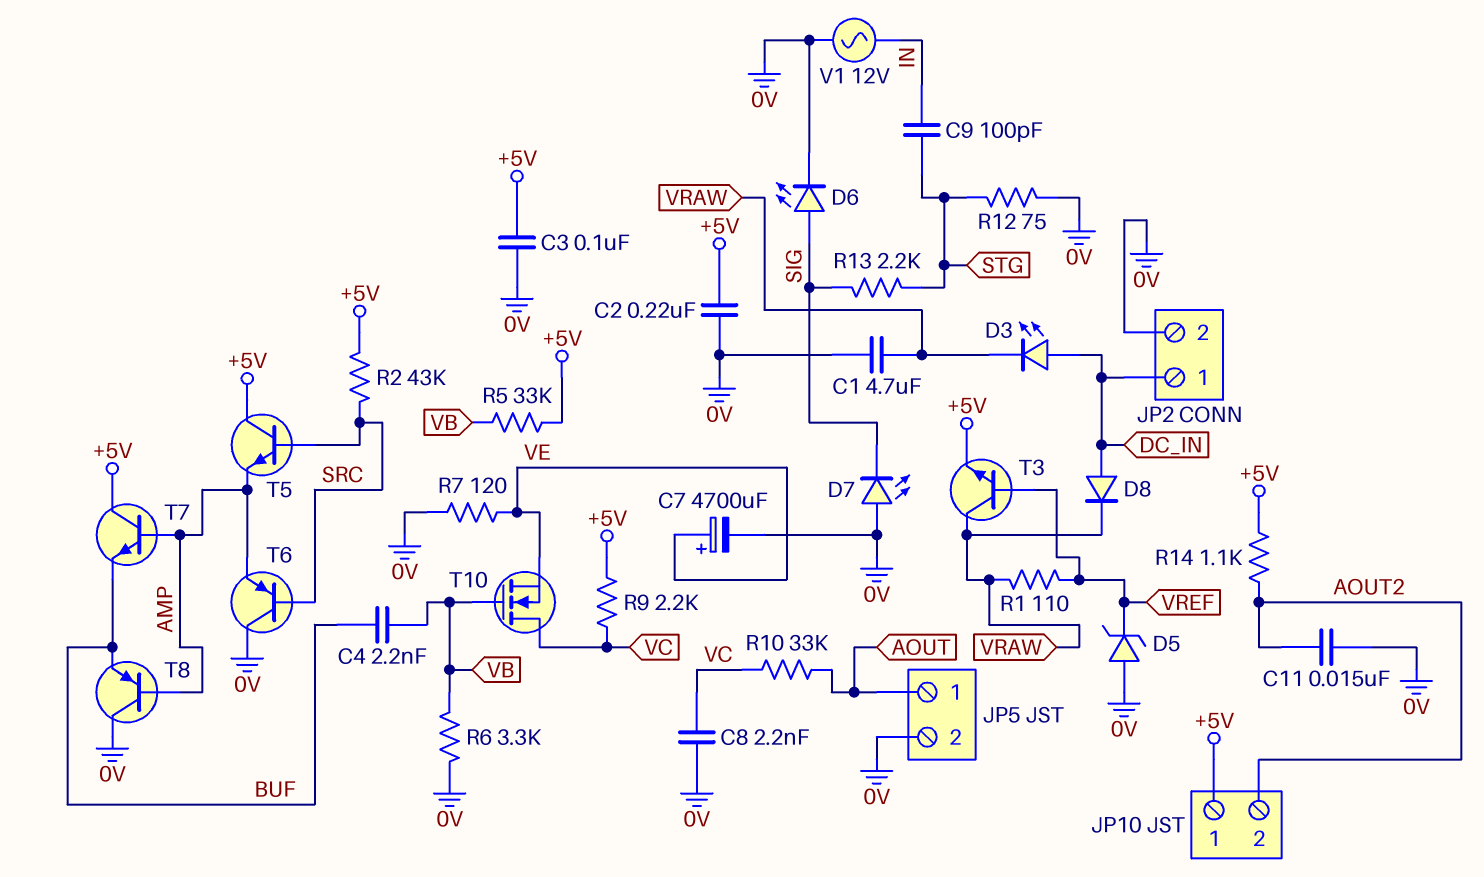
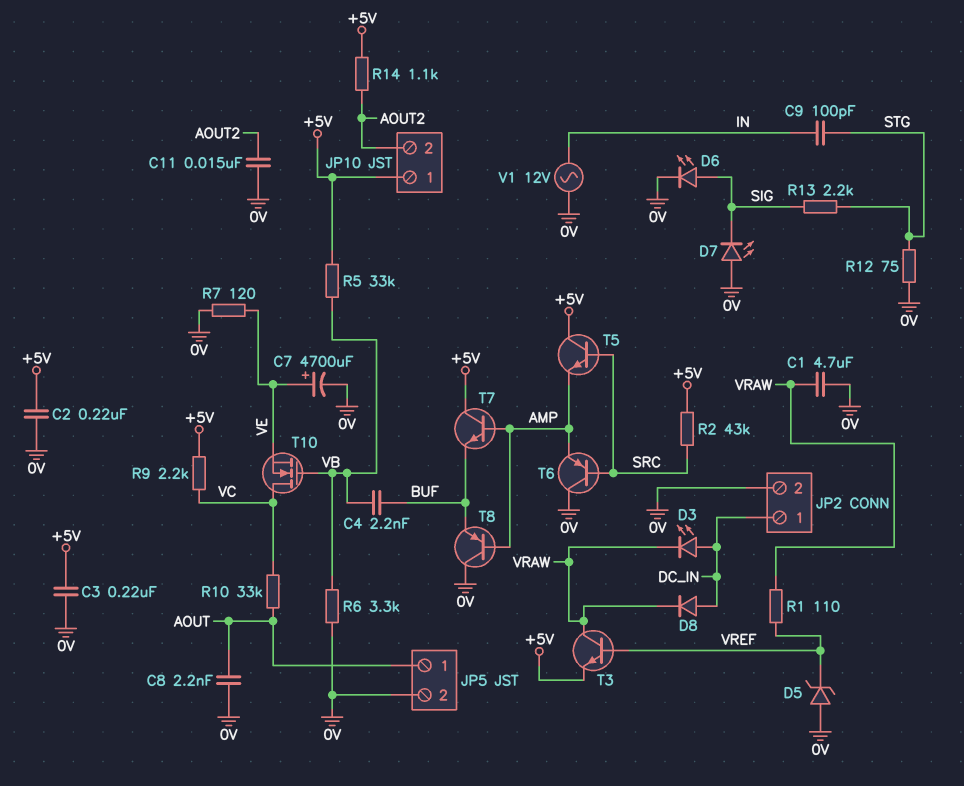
C3: 100nF (+5V, 0V) -> 220nF (+5V, 0V)
C8: 2.2nF (0V, VC) -> 2.2nF (0V, AOUT)

